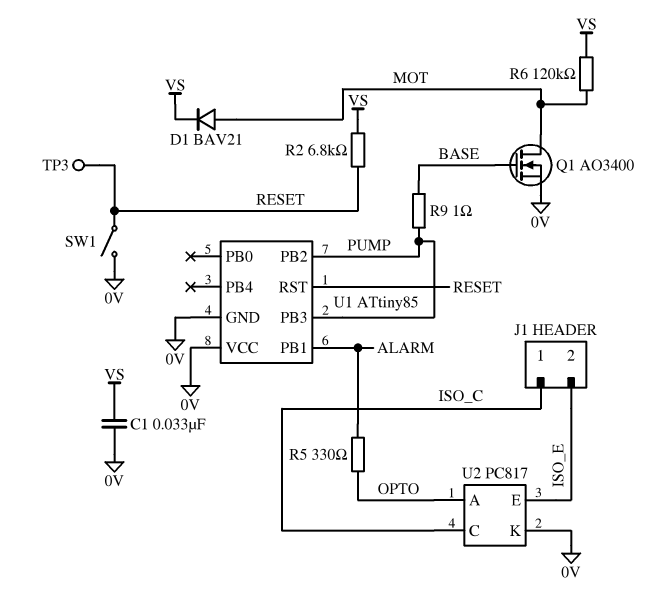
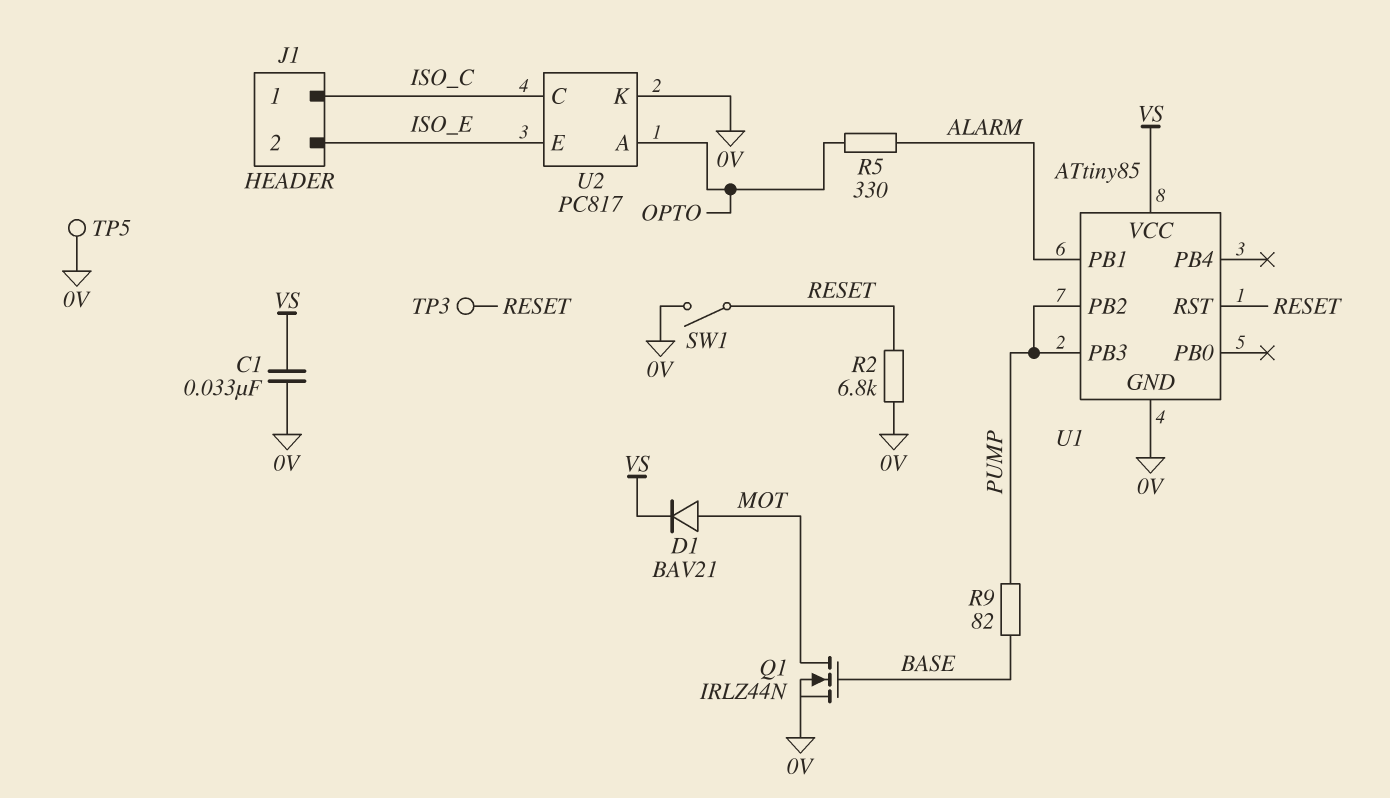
Q1: NMOS AO3400 (G BASE, D MOT, S 0V) -> NMOS IRLZ44N (G BASE, D MOT, S 0V)
R2: 6.8k (RESET, VS) -> 6.8k (0V, RESET)
R6: 120k (MOT, VS) -> none
R9: 1 (BASE, PUMP) -> 82 (BASE, PUMP)
TP5: none -> test point (0V)
U1 pin VCC: 0V -> VS

